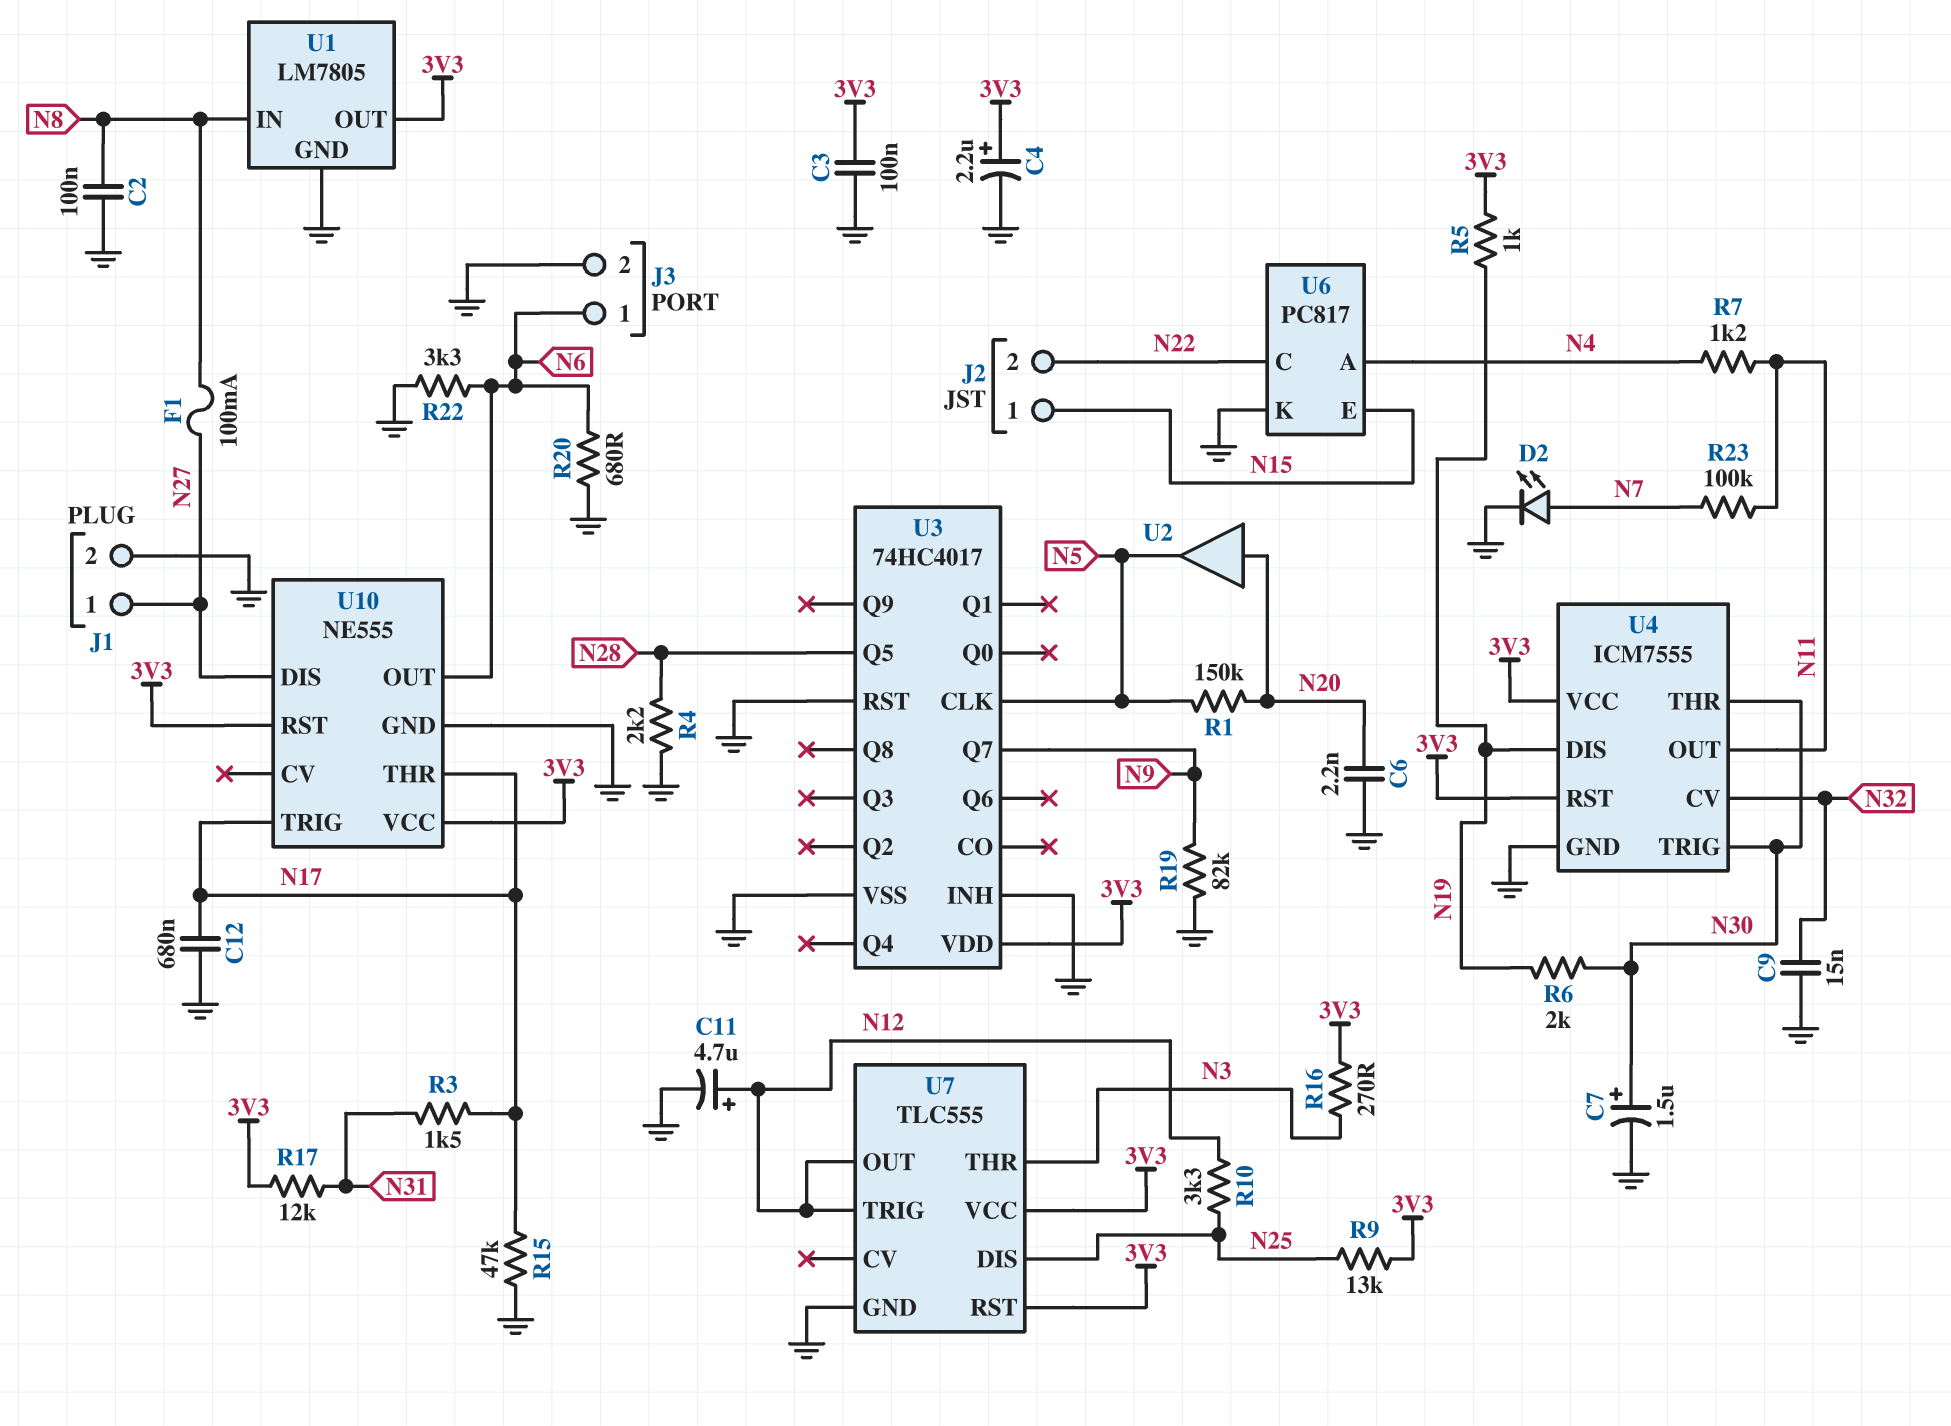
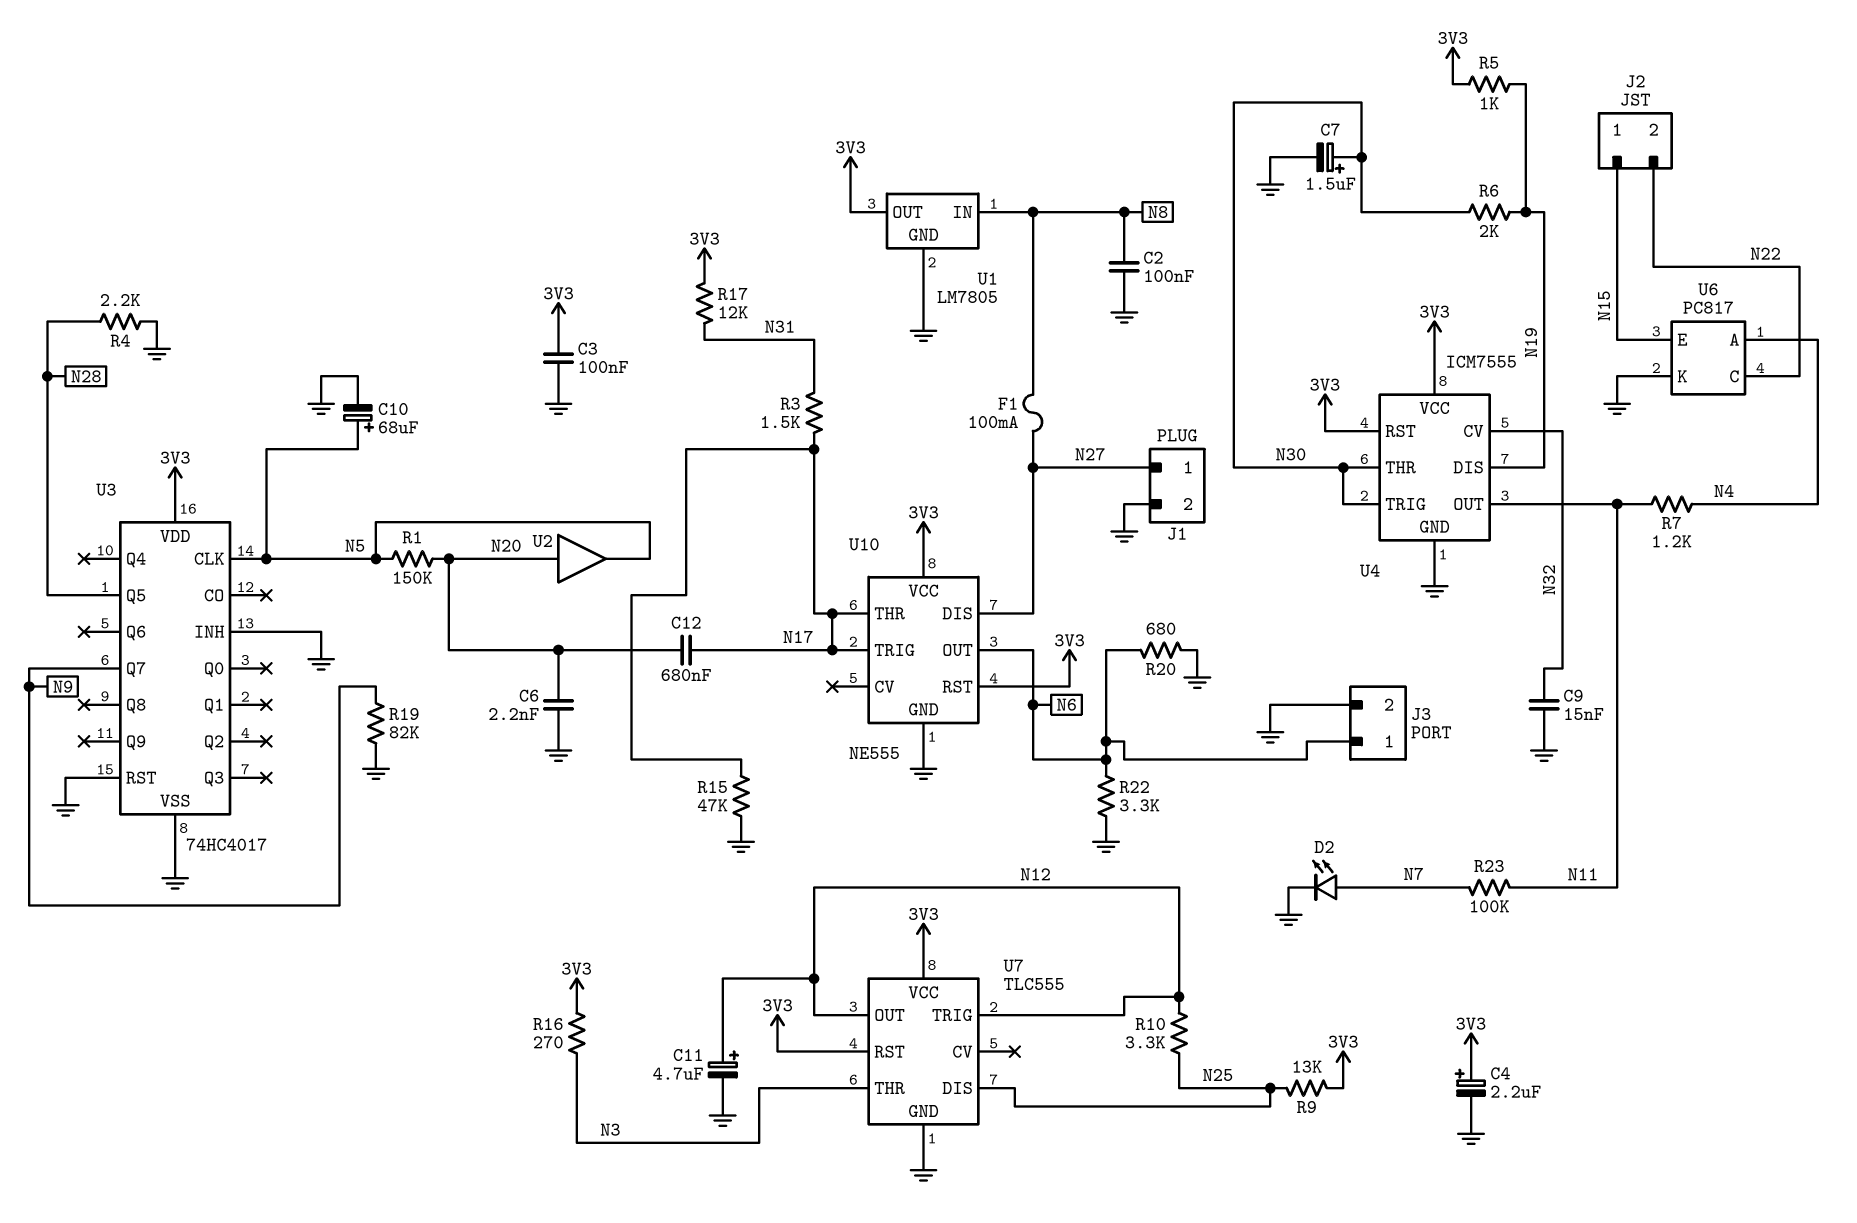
C10: none -> 68uF (plus N5, minus GND)
C12: 680nF (GND, N17) -> 680nF (N17, N20)

